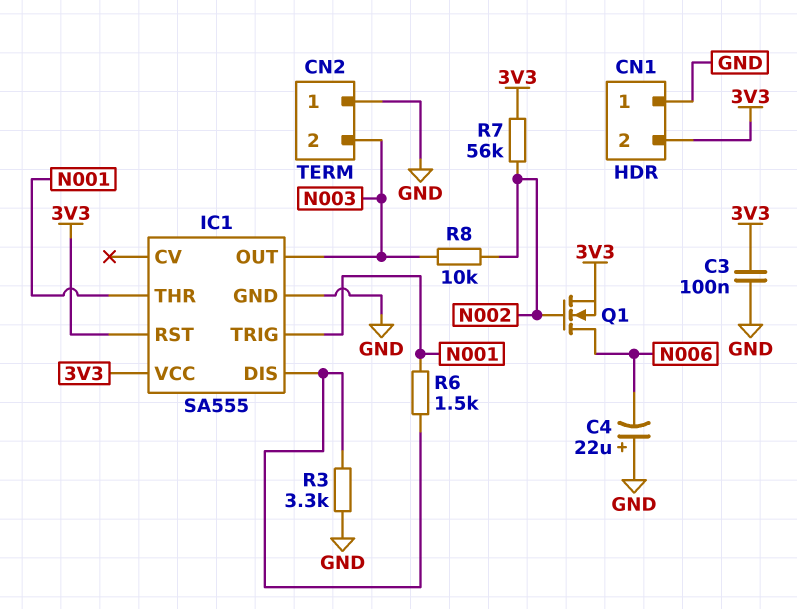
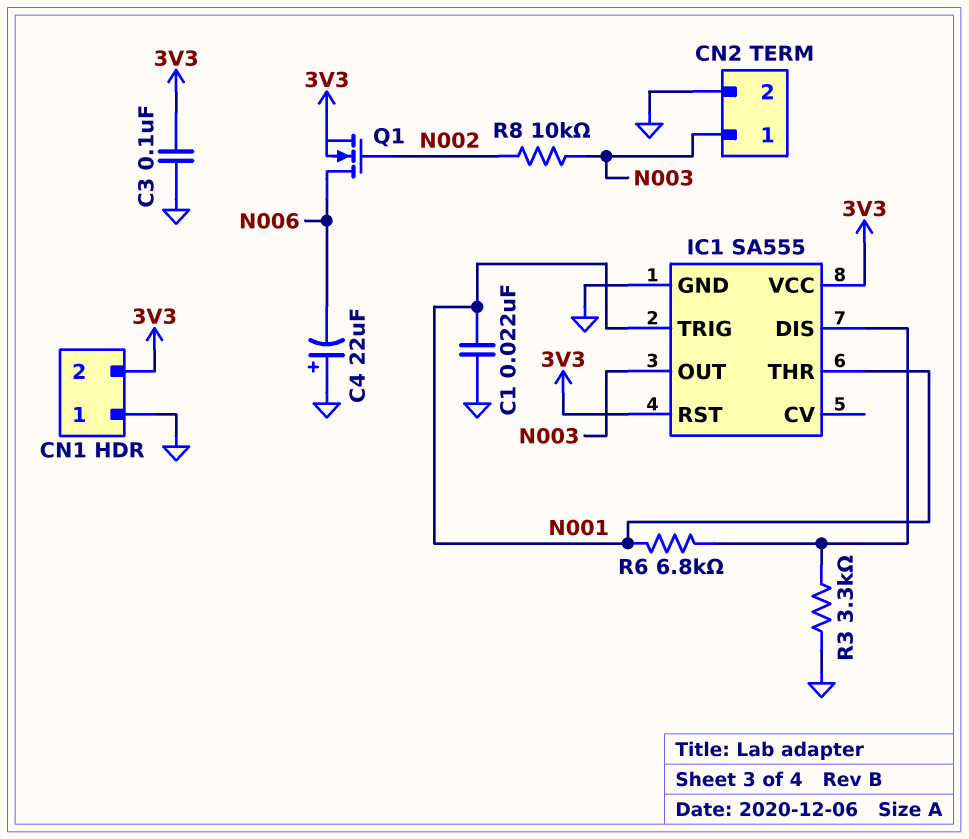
C1: none -> 22nF (GND, N001)
CN2 pin 1: GND -> N003
CN2 pin 2: N003 -> GND
R6: 1.5k (IC1/DIS, N001) -> 6.8k (IC1/DIS, N001)
R7: 56k (3V3, N002) -> none

